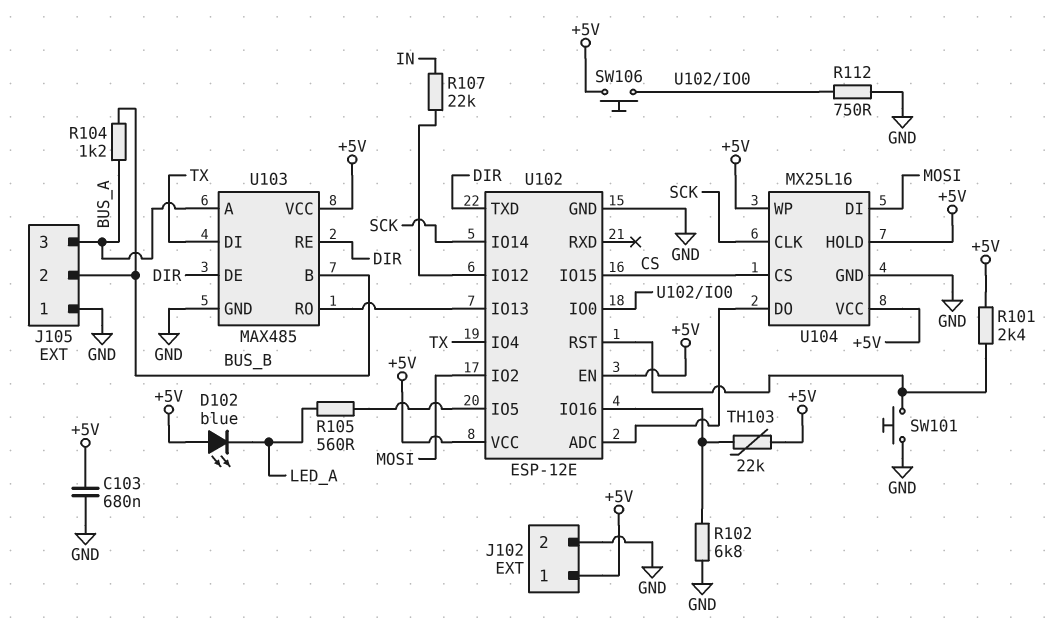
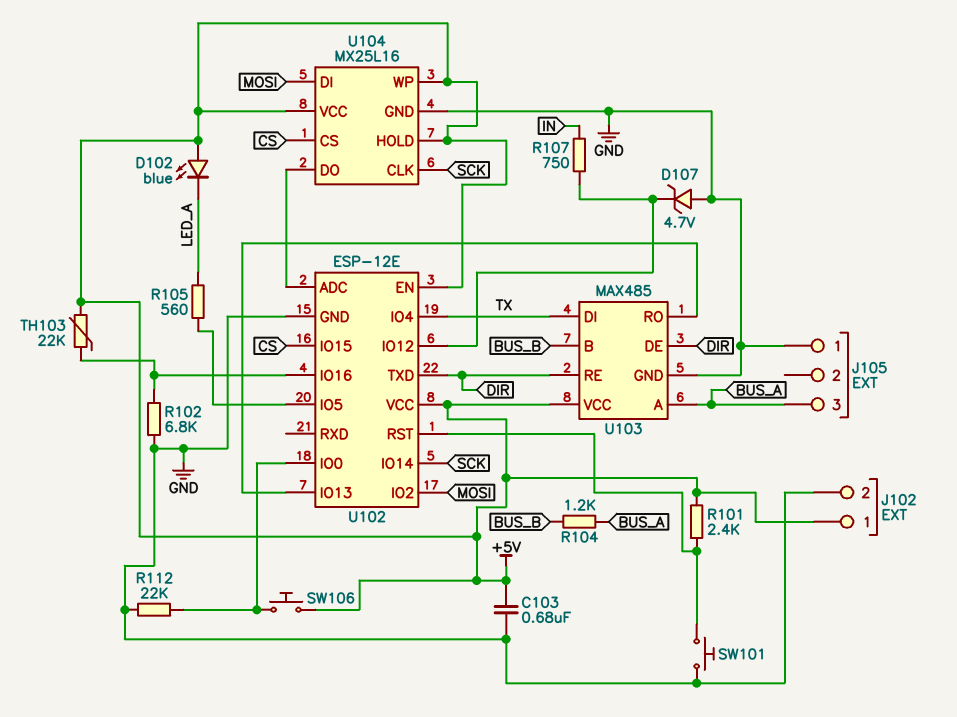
D107: none -> zener 4.7V (A GND, K U102/IO12)
J105 pin 2: BUS_B -> none
R107: 22k (IN, U102/IO12) -> 750 (IN, U102/IO12)
R112: 750 (GND, U102/IO0) -> 22k (GND, U102/IO0)

